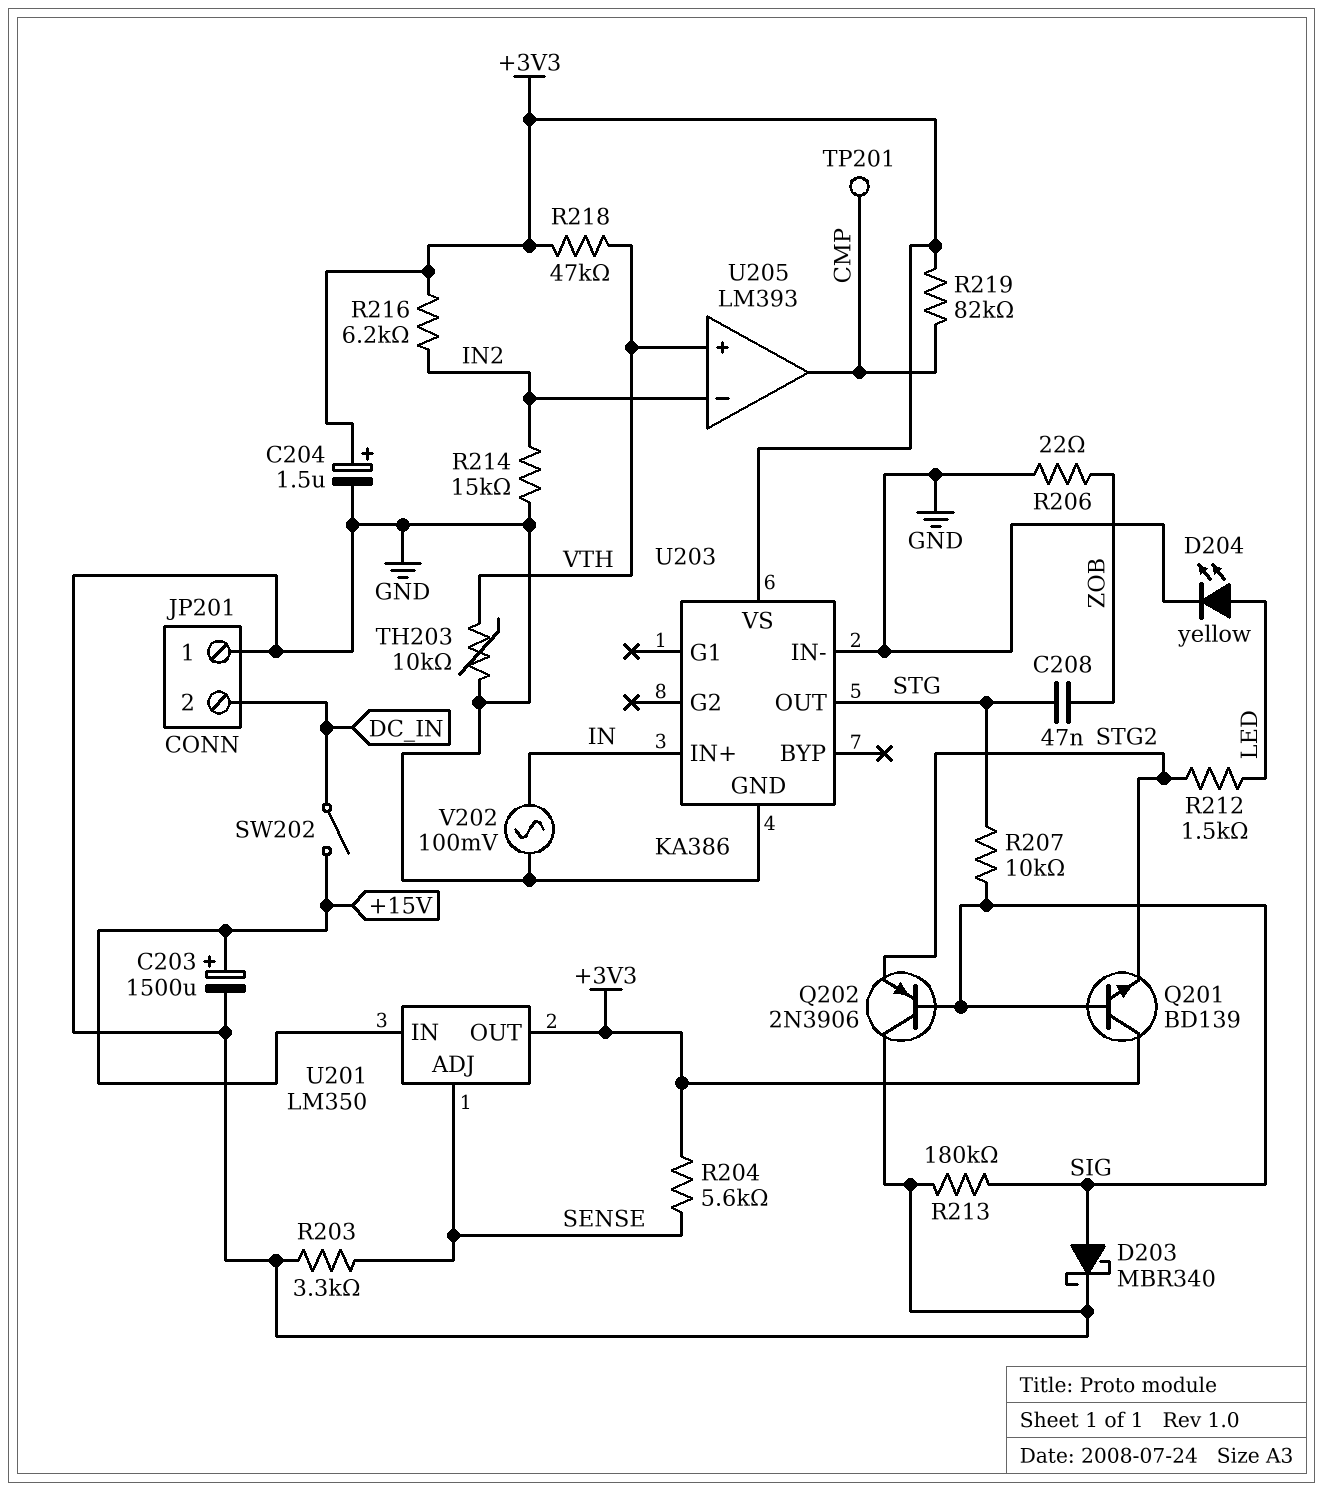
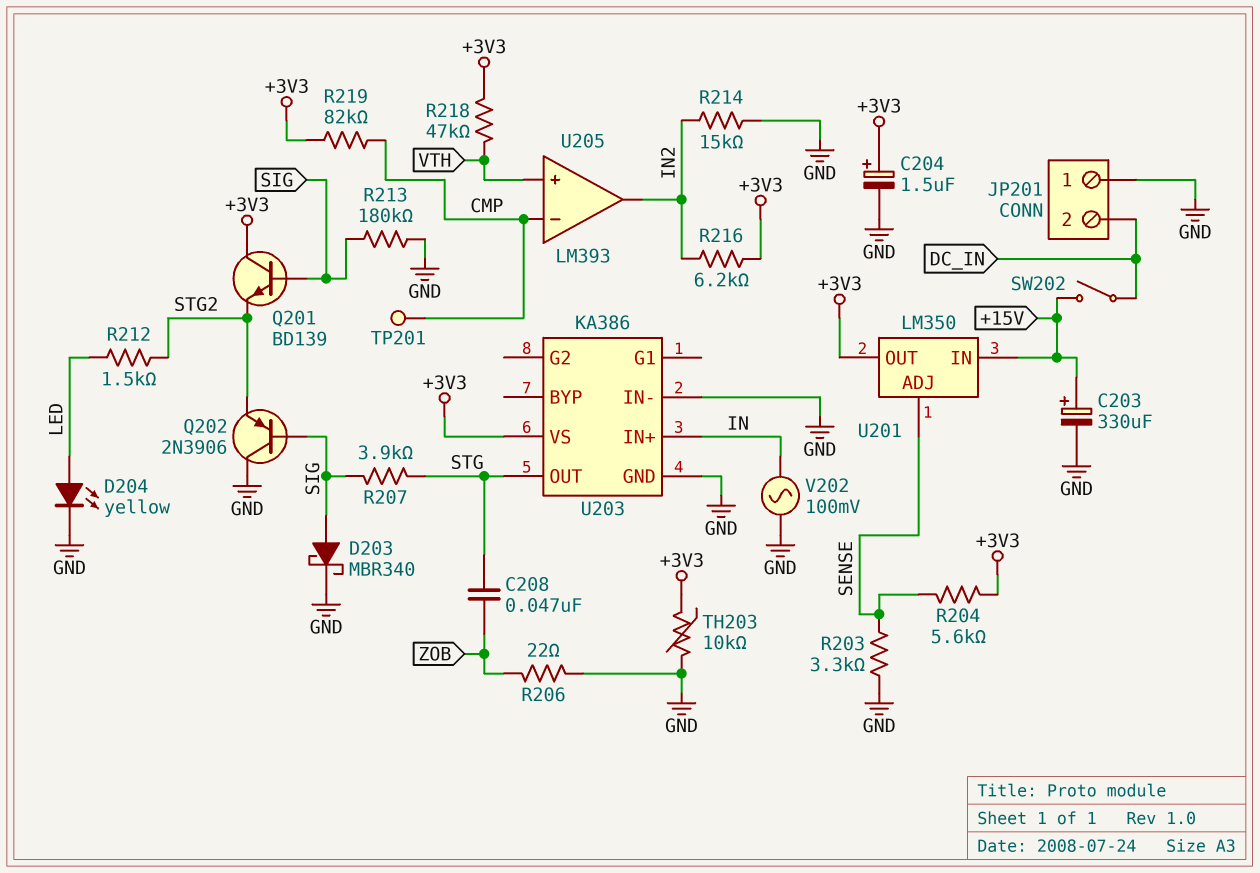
C203: 1500uF (plus +15V, minus GND) -> 330uF (plus +15V, minus GND)
R207: 10k (SIG, STG) -> 3.9k (SIG, STG)
TH203: 10k (GND, VTH) -> 10k (+3V3, GND)
U205 pin in-: IN2 -> CMP
U205 pin out: CMP -> IN2

